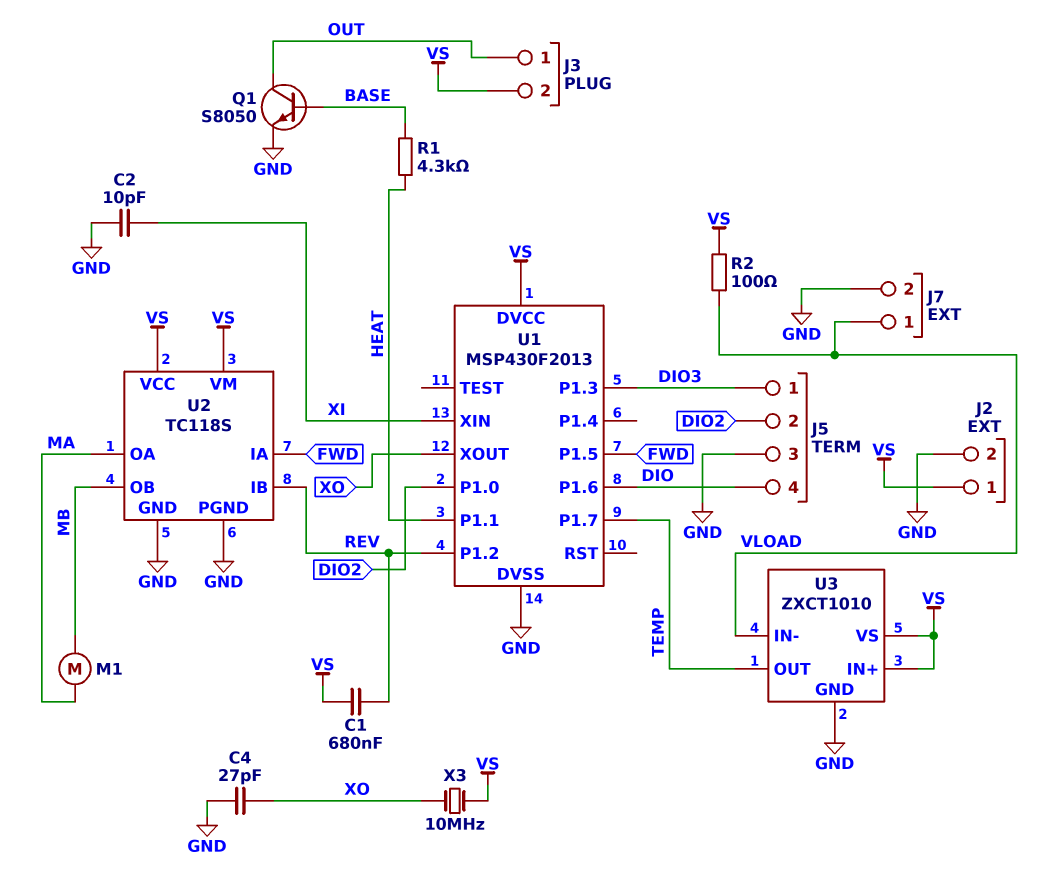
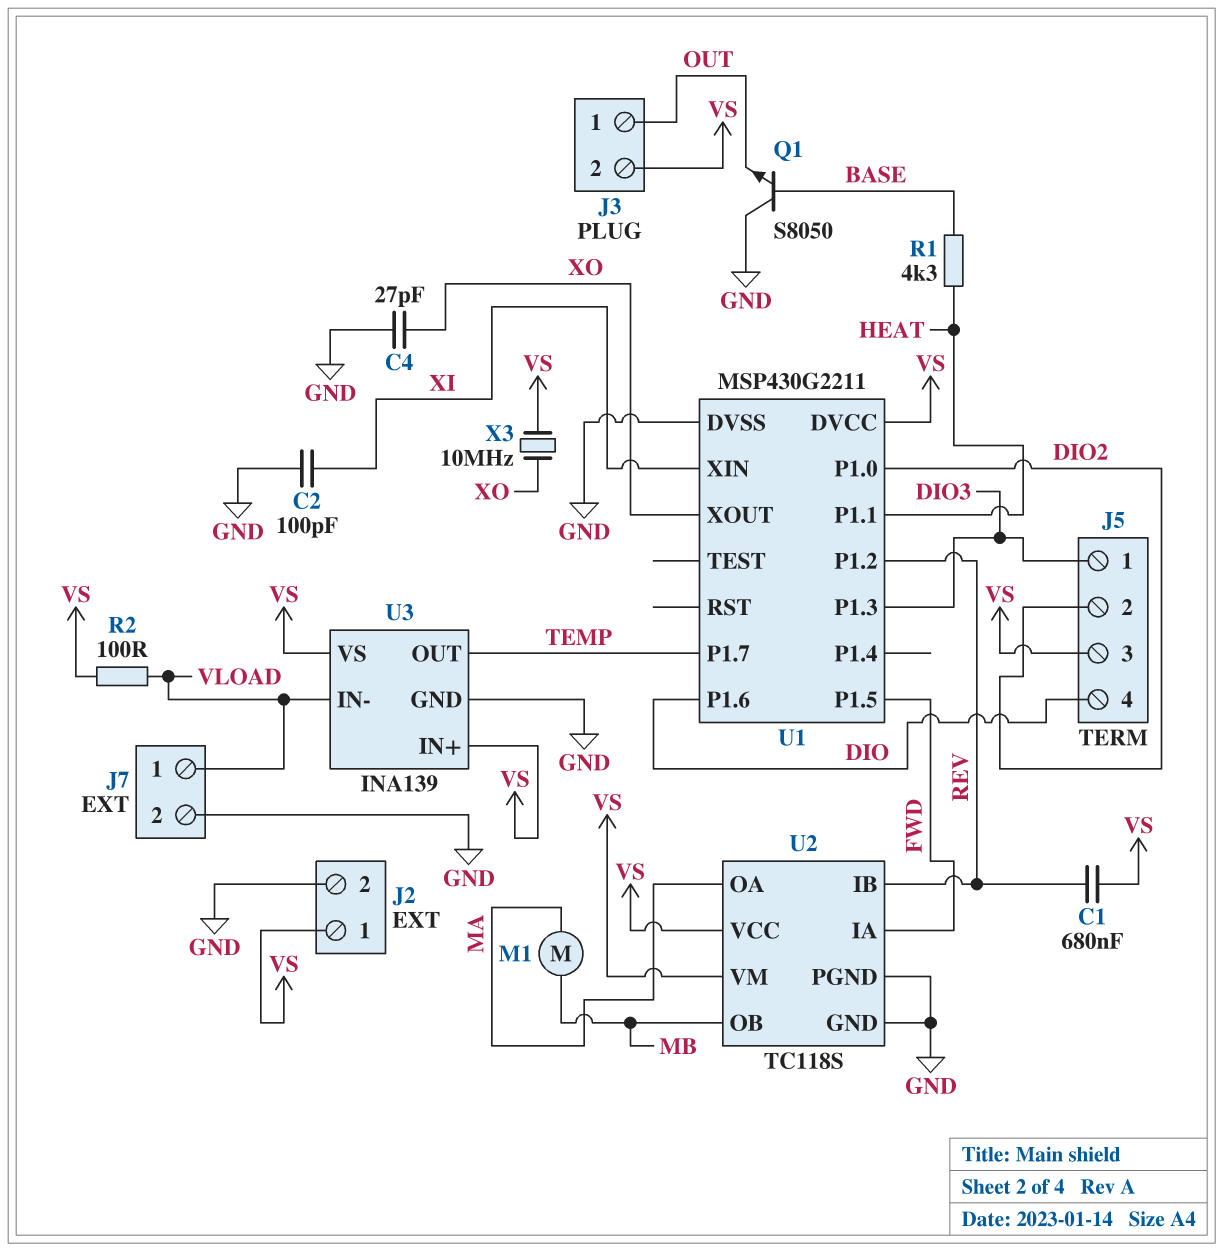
C2: 10pF (GND, XI) -> 100pF (GND, XI)
J5 pin 3: GND -> VS
Q1: NPN S8050 (B BASE, C OUT, E GND) -> NPN S8050 (B BASE, C GND, E OUT)
U1: MSP430F2013 -> MSP430G2211
U3: ZXCT1010 -> INA139

